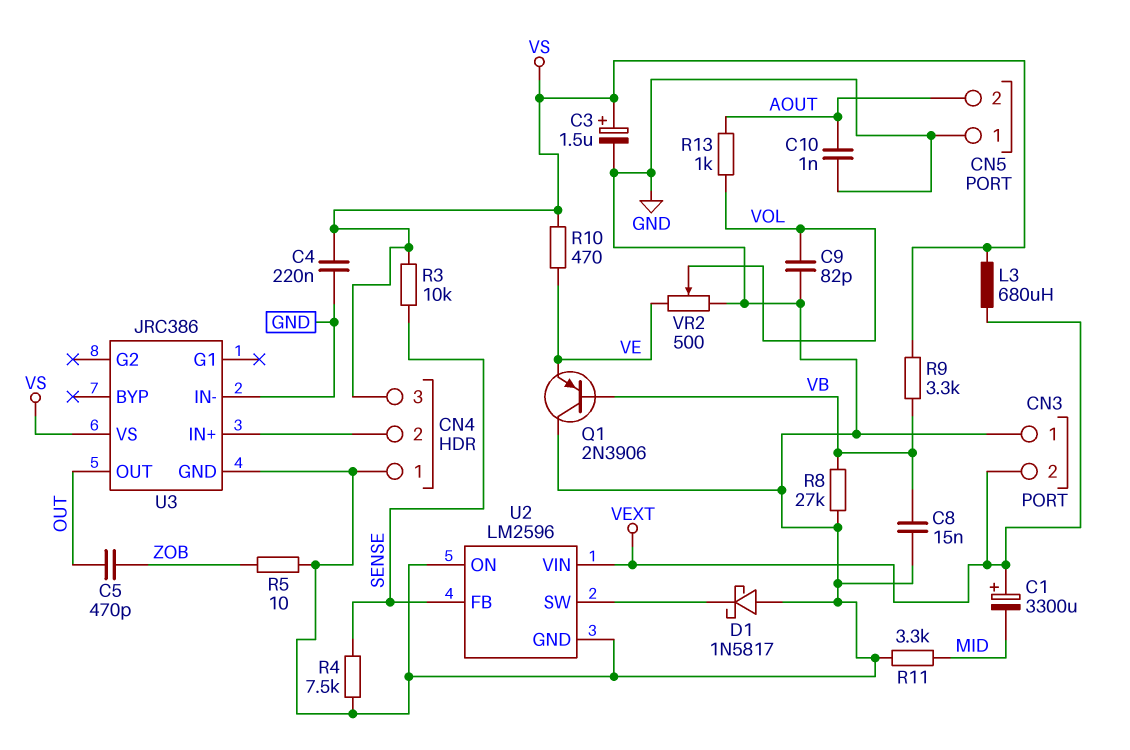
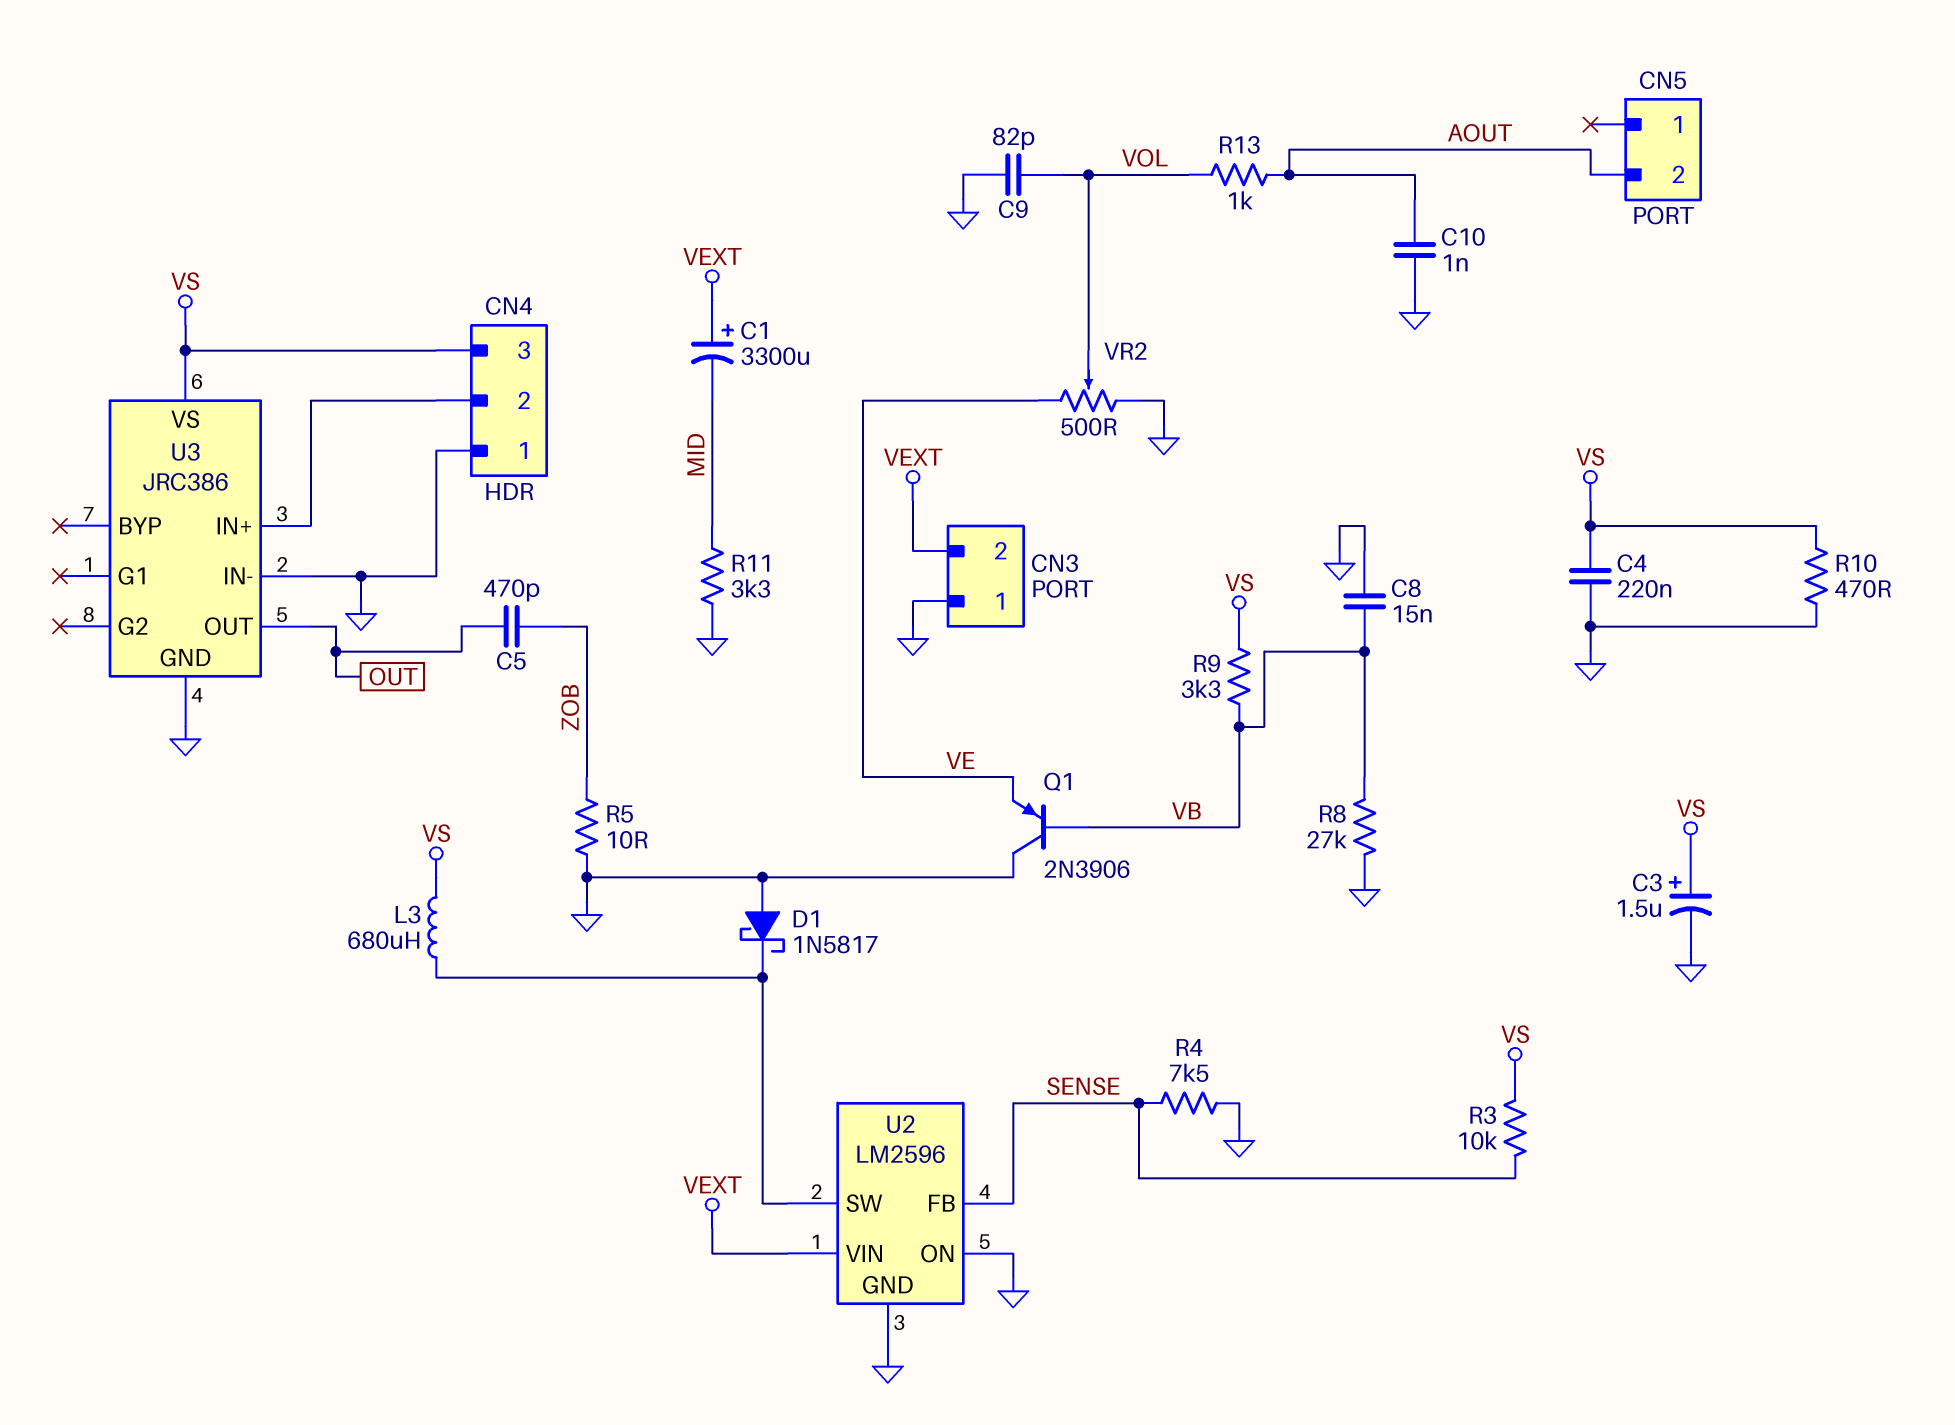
CN5 pin 1: GND -> none
L3: 680uH (VEXT, VS) -> 680uH (U2/SW, VS)
R10: 470 (VE, VS) -> 470 (GND, VS)

